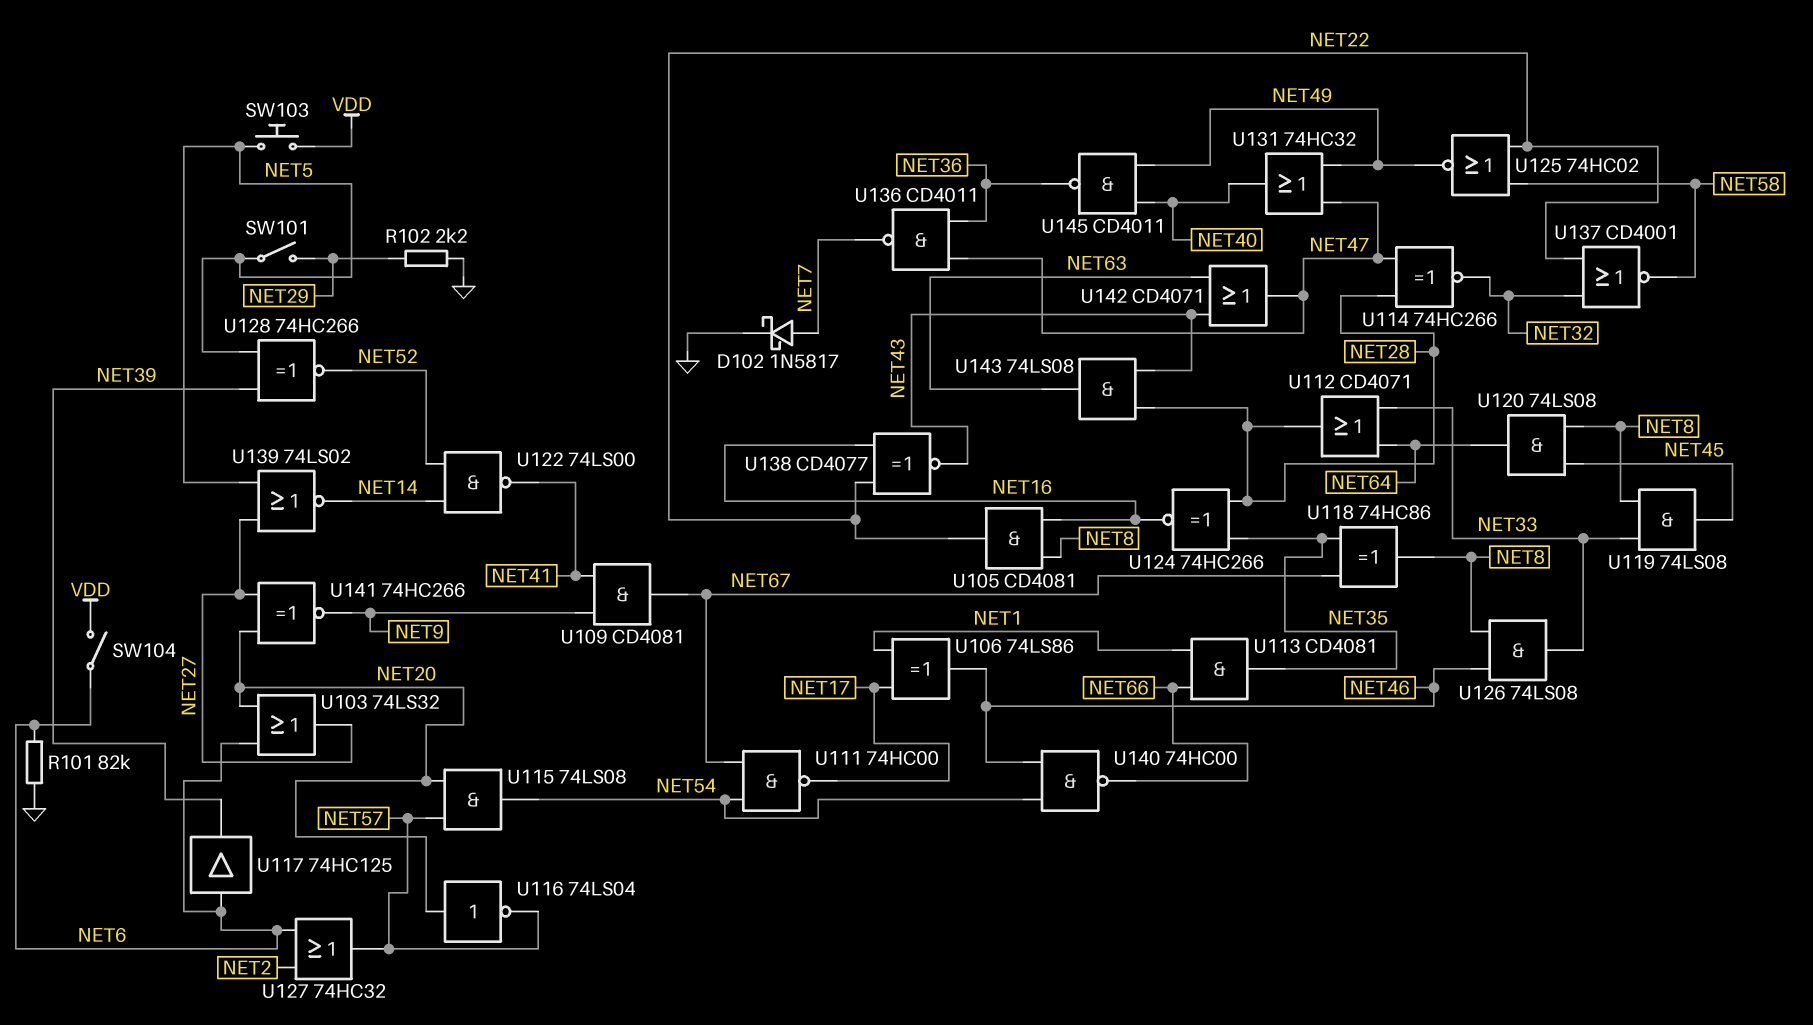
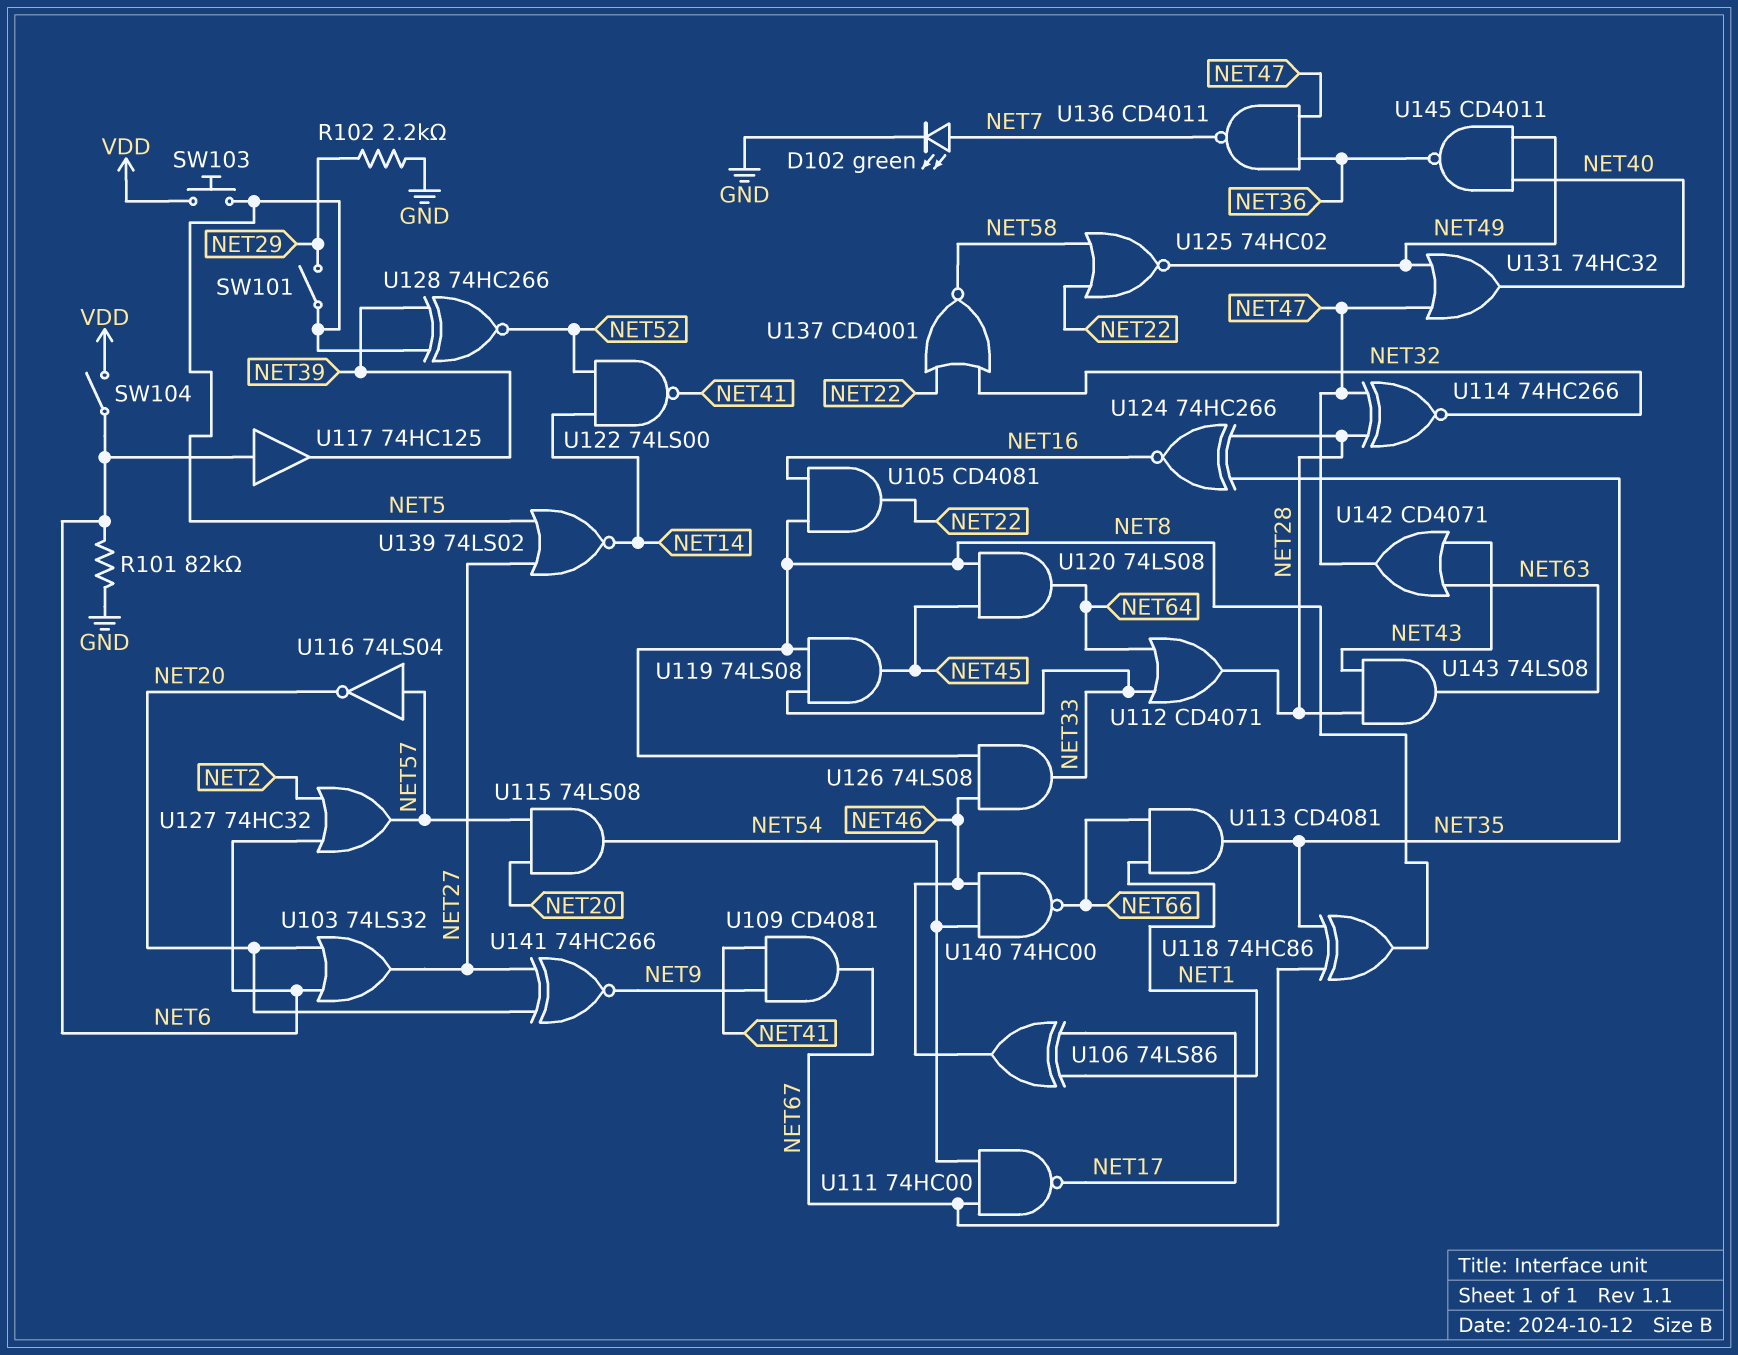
D102: schottky 1N5817 (A NET7, K GND) -> LED green (A NET7, K GND)
U116: NOT 74LS04 (in NET20, out NET57) -> NOT 74LS04 (in NET57, out NET20)
U138: XNOR CD4077 (in NET16, in NET22, out NET43) -> none

